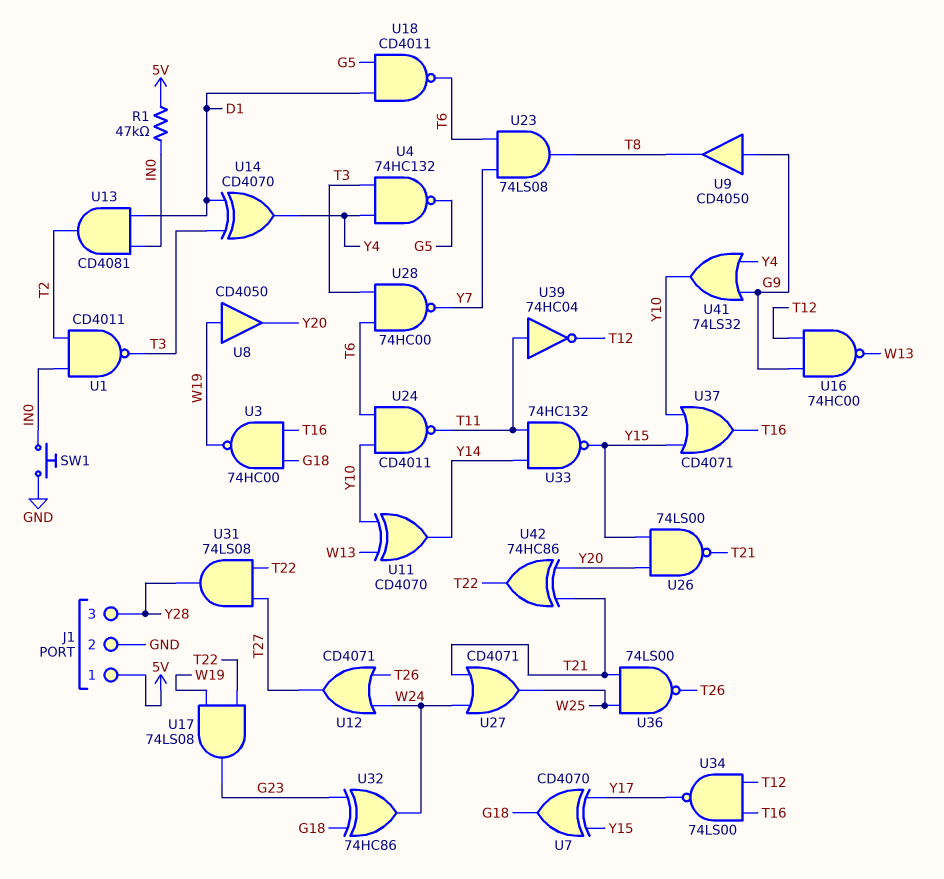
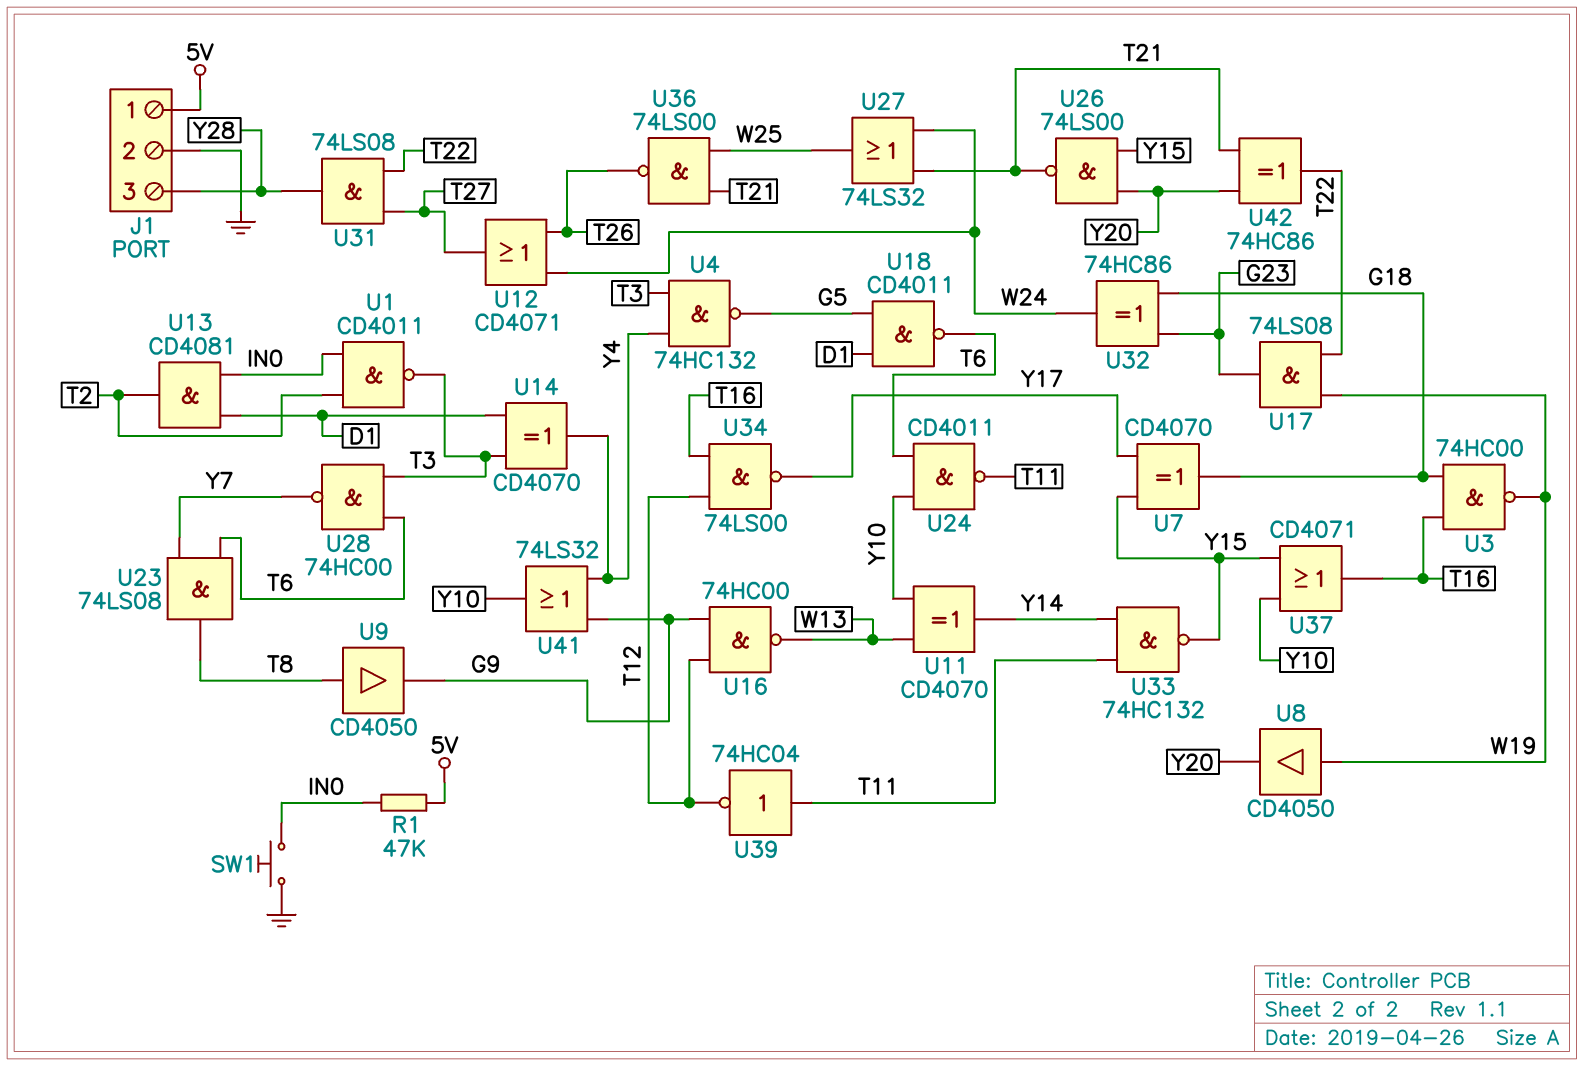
U9: buffer CD4050 (in G9, out T8) -> buffer CD4050 (in T8, out G9)
U27: OR CD4071 (in T21, in W24, out W25) -> OR 74LS32 (in T21, in W24, out W25)

